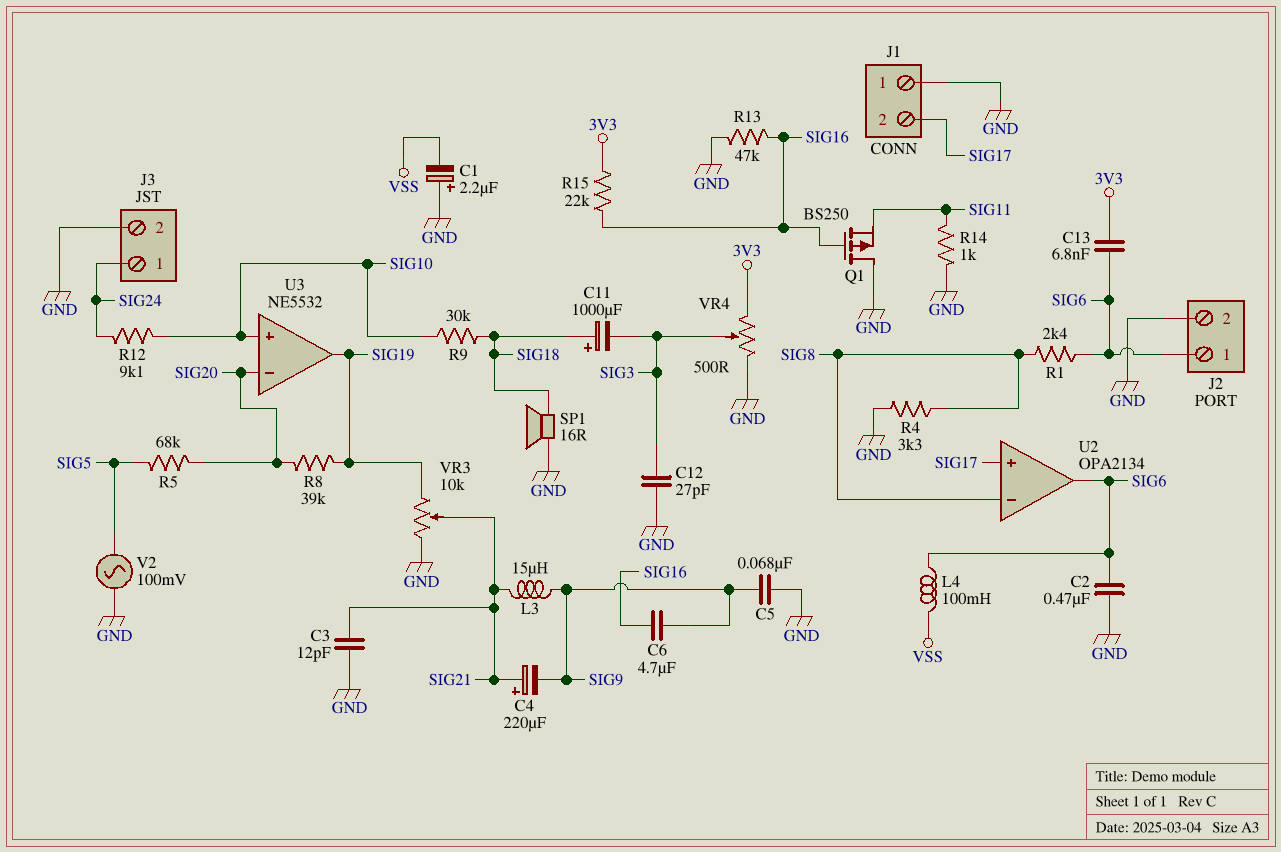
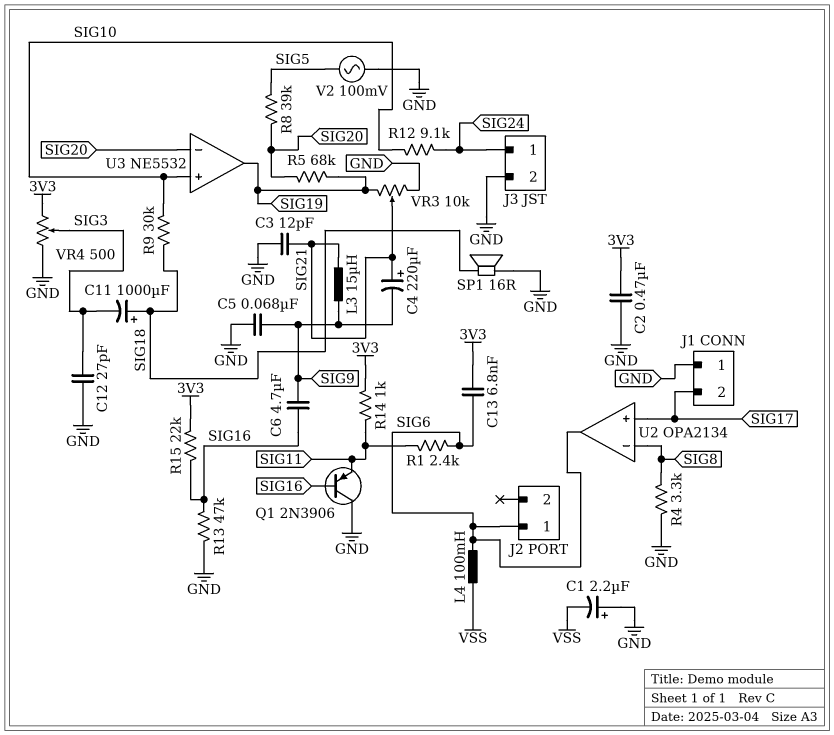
C2: 470nF (GND, SIG6) -> 470nF (3V3, GND)
J2 pin 2: GND -> none
Q1: PMOS BS250 (G SIG16, D GND, S SIG11) -> PNP 2N3906 (B SIG16, C GND, E SIG11)
R1: 2.4k (SIG6, SIG8) -> 2.4k (SIG6, SIG11)
R5: 68k (SIG5, SIG20) -> 68k (SIG19, SIG20)
R8: 39k (SIG19, SIG20) -> 39k (SIG5, SIG20)
R14: 1k (GND, SIG11) -> 1k (3V3, SIG11)

